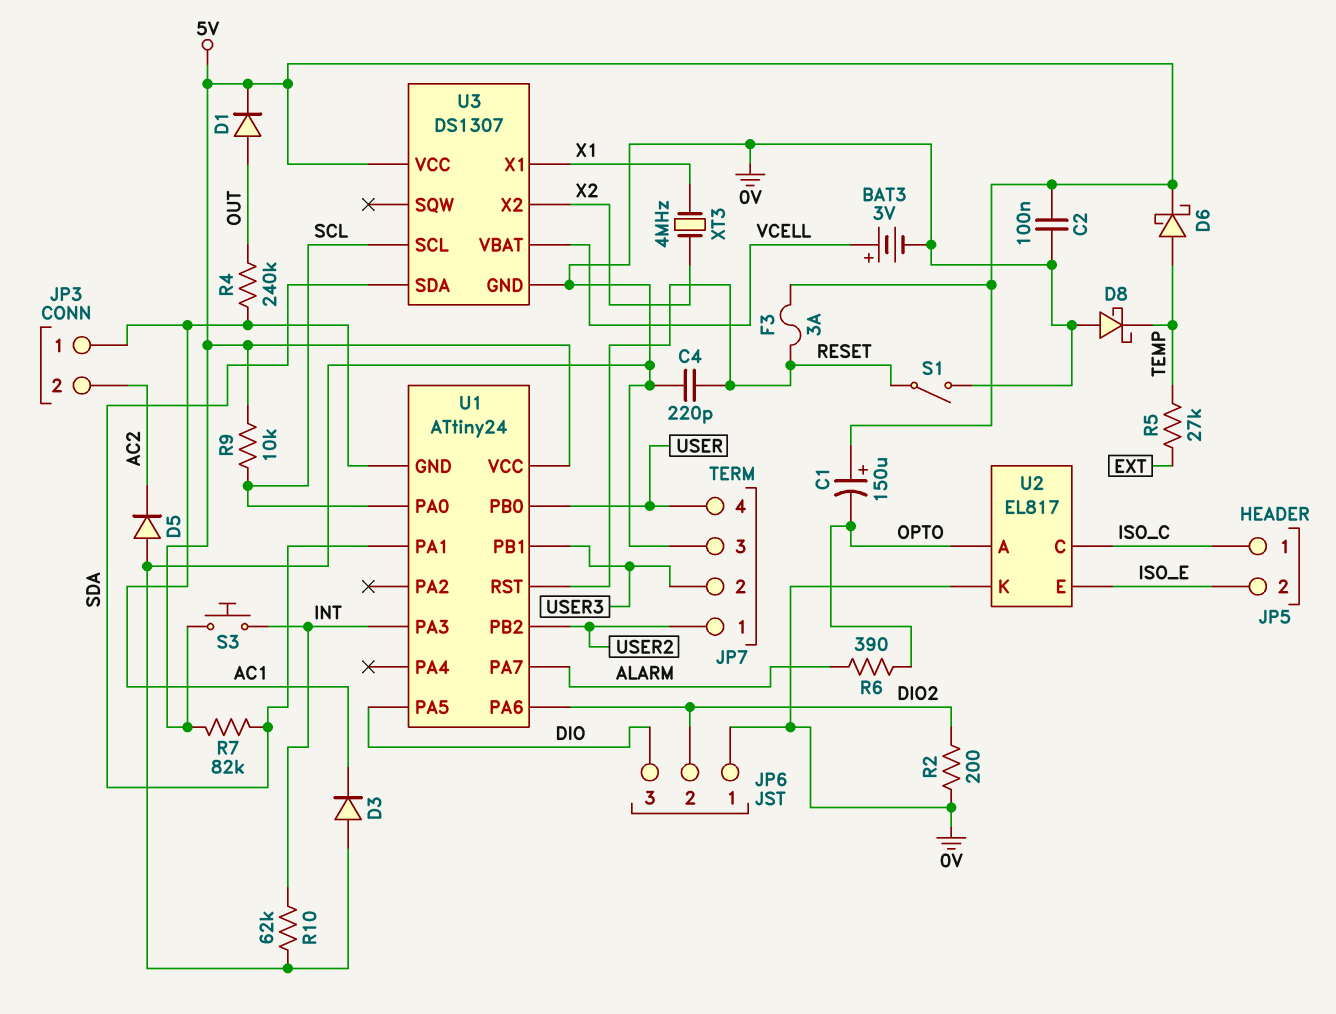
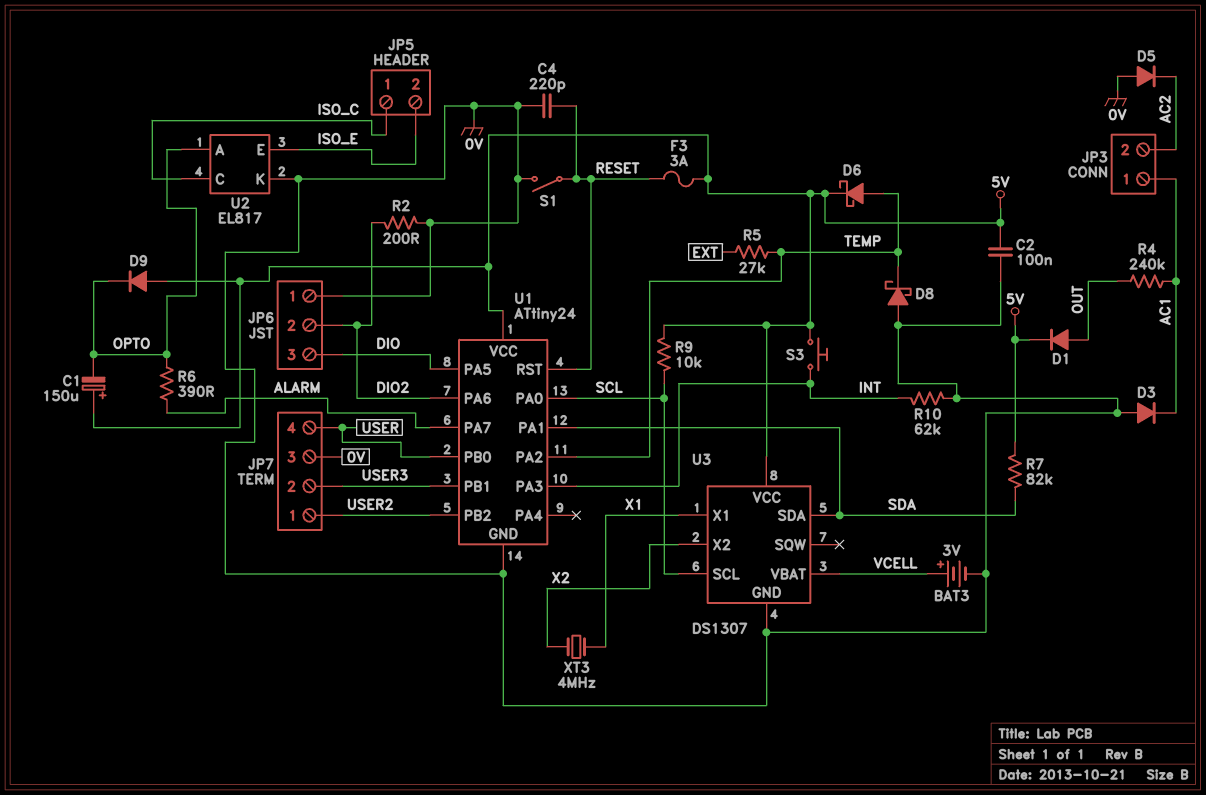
D9: none -> diode (A 5V, K OPTO)
U1 pin GND: AC1 -> 0V
U1 pin PA2: none -> TEMP

